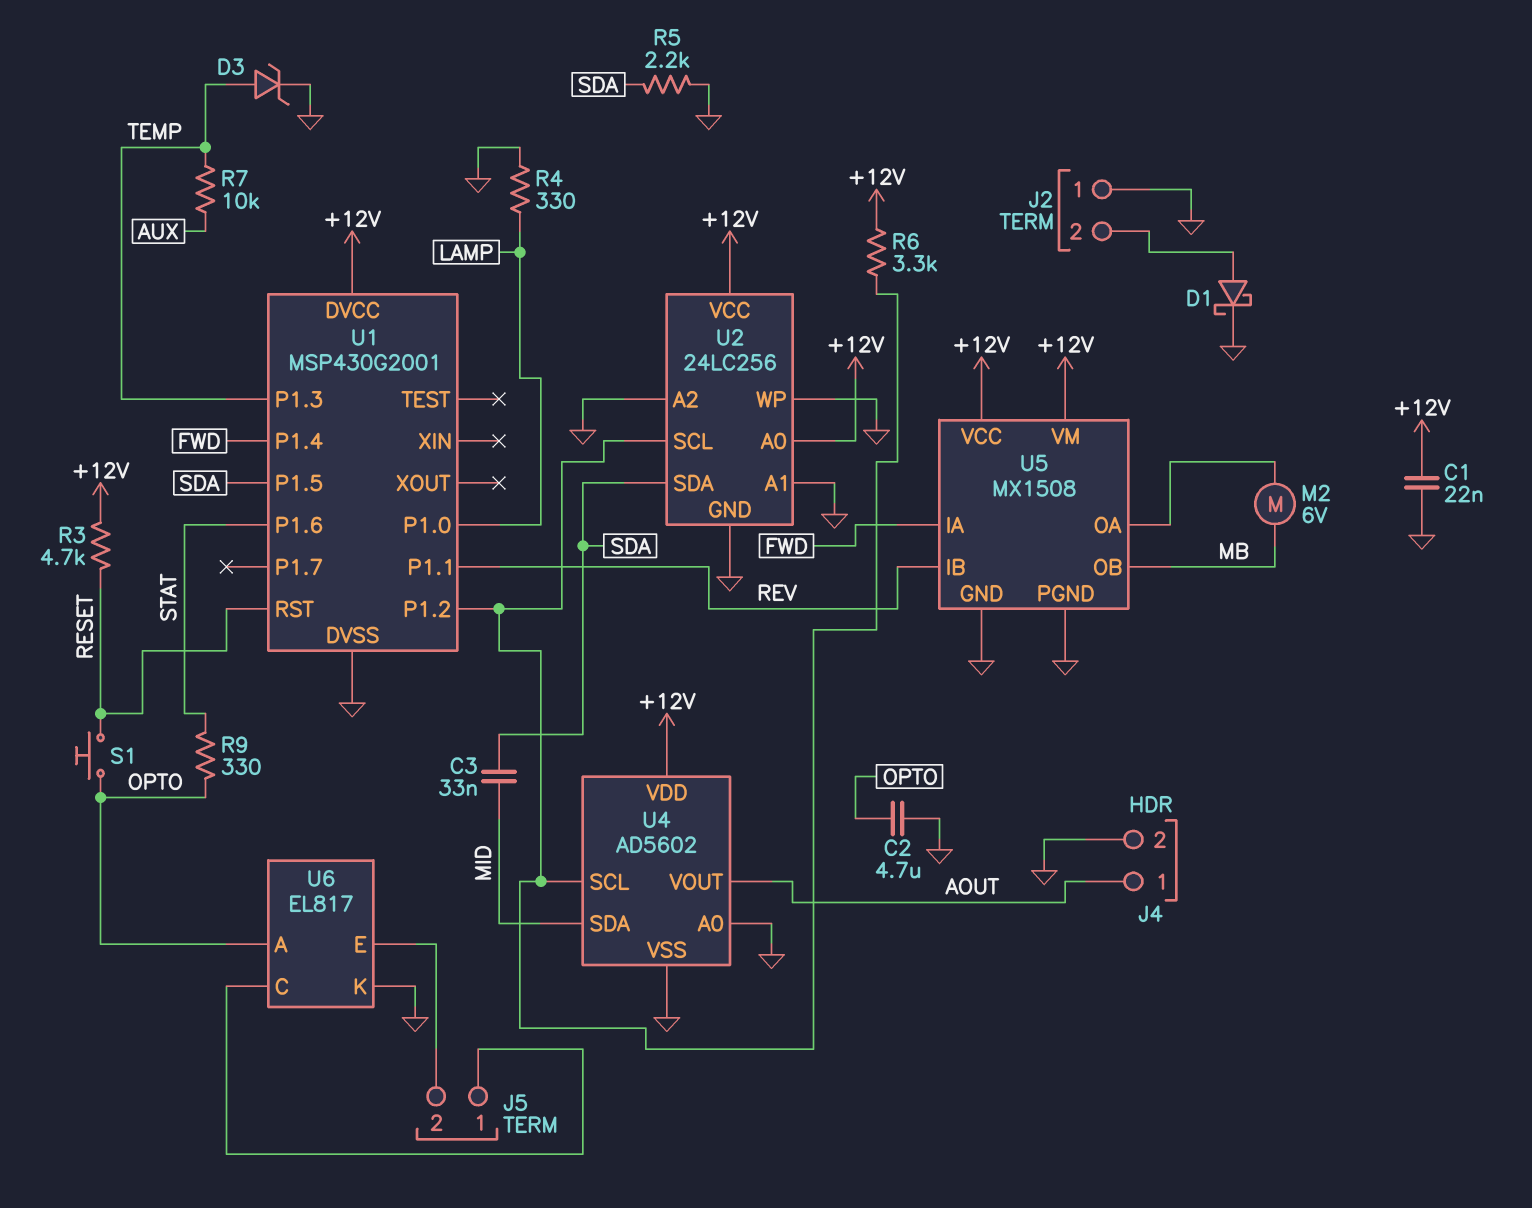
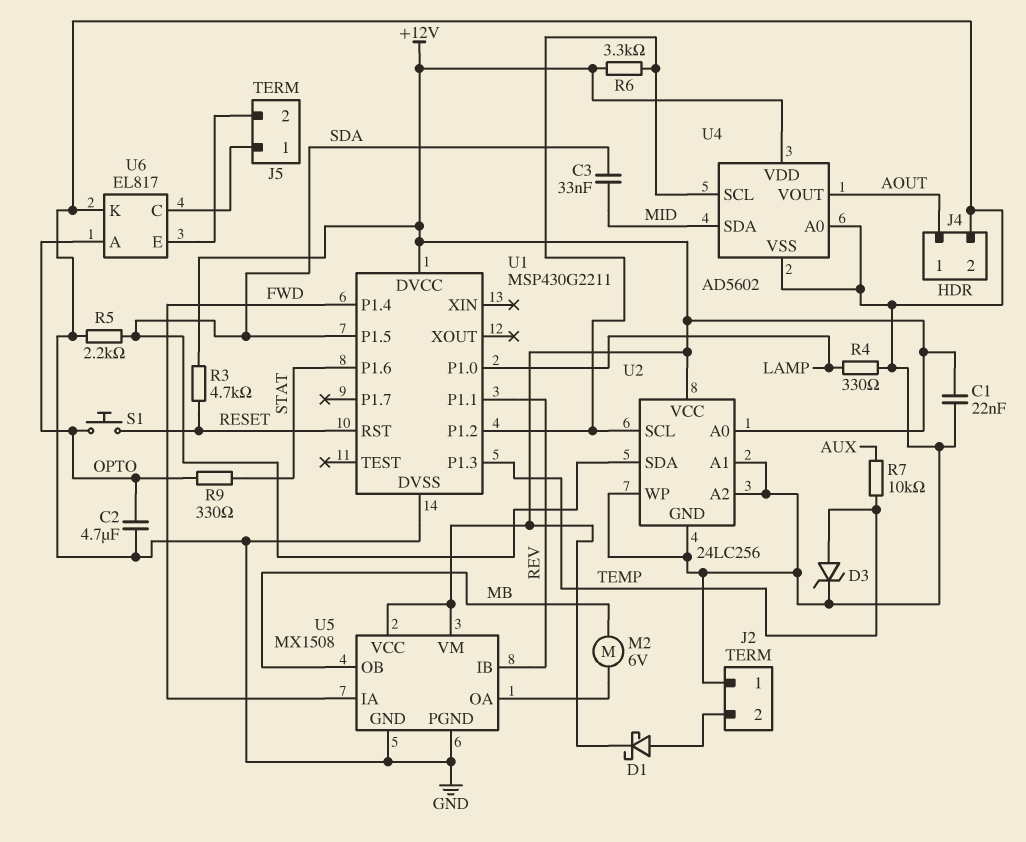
D1: schottky (A J2/2, K GND) -> schottky (A J2/2, K +12V)
U1: MSP430G2001 -> MSP430G2211

